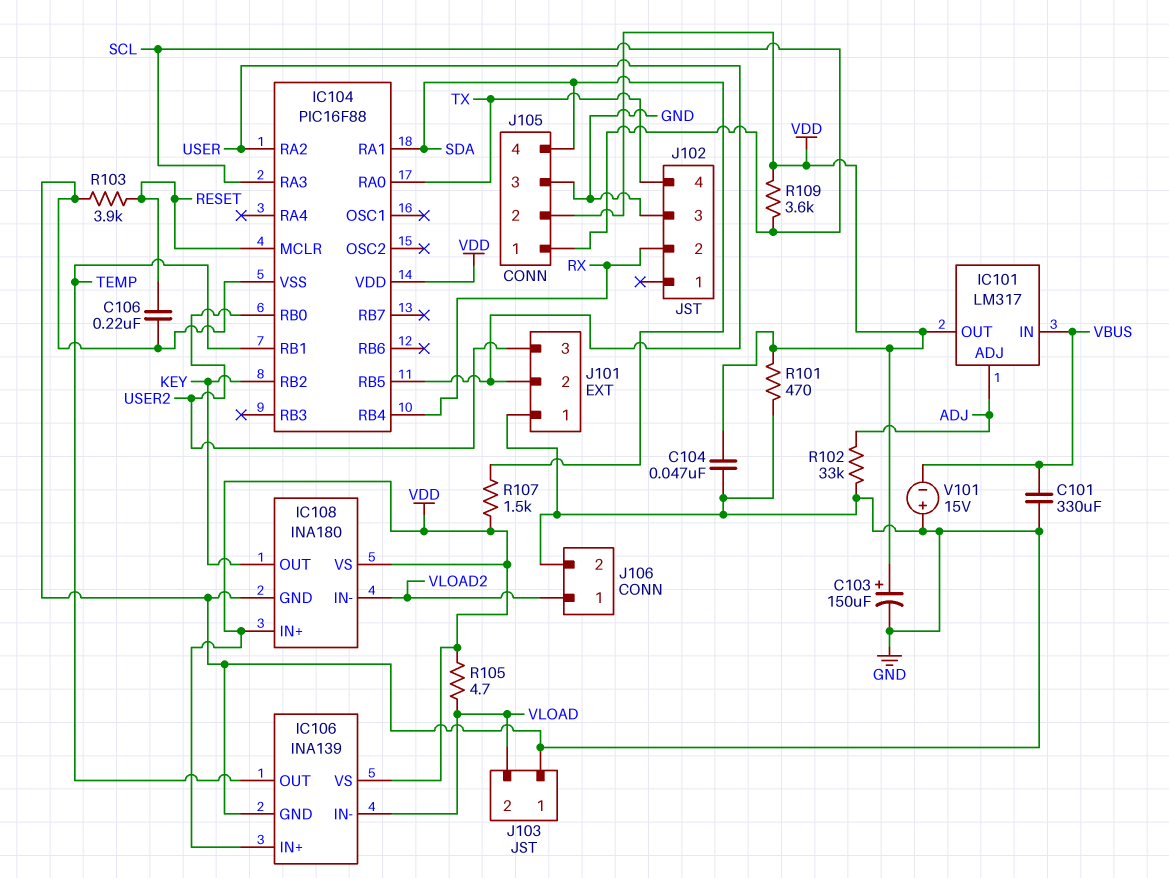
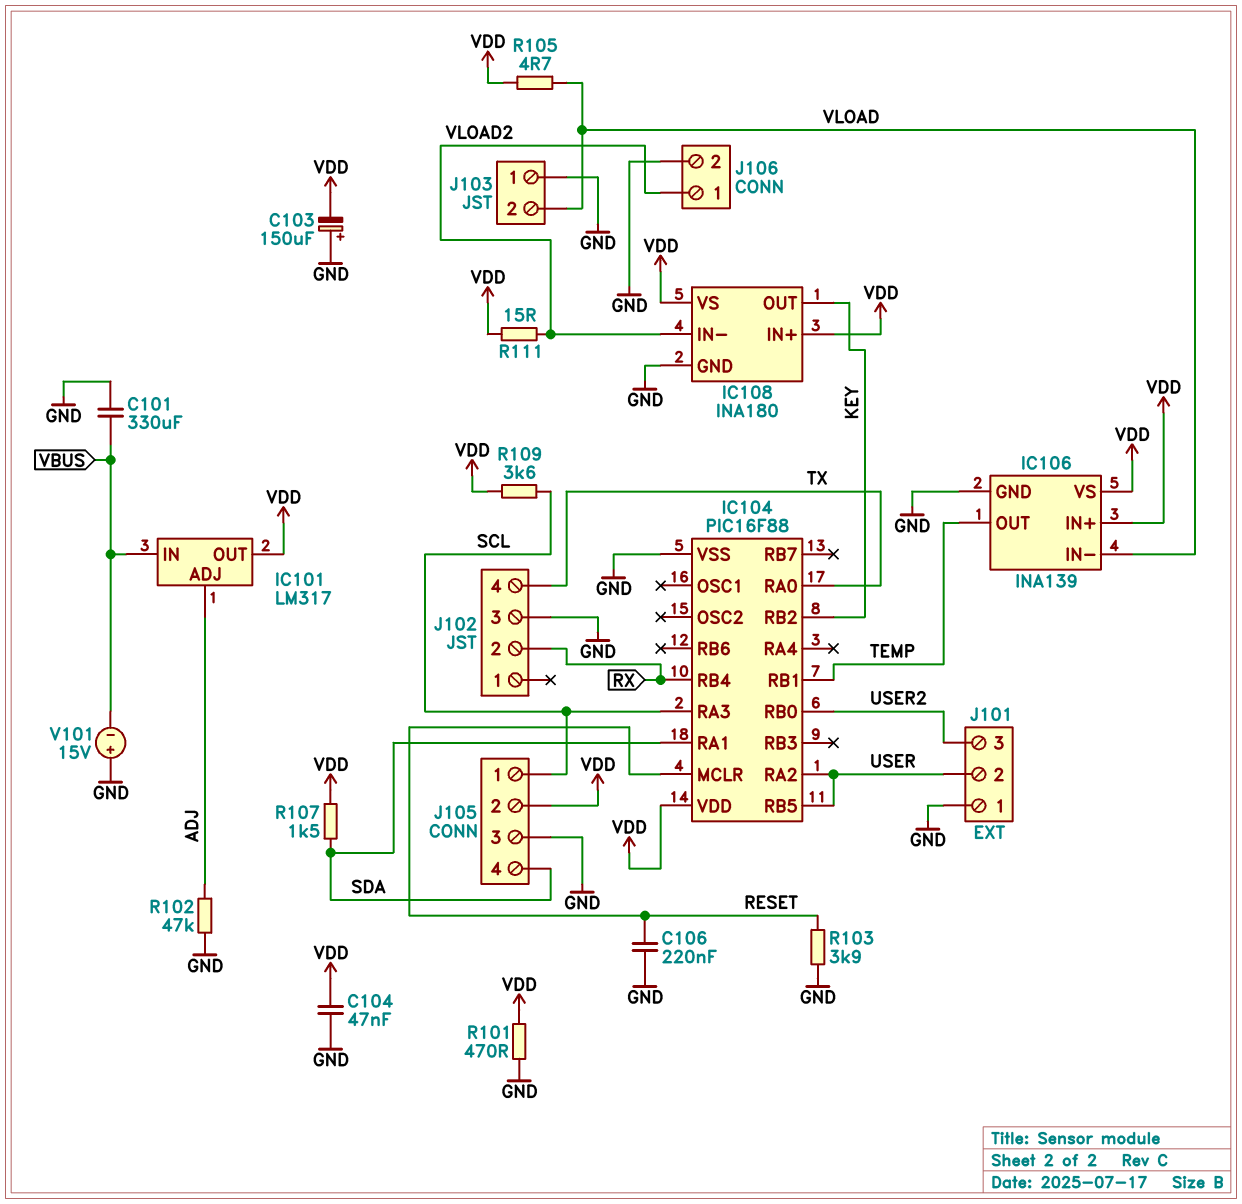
C103: 150uF (plus VDD, minus GND) -> 150uF (plus GND, minus VDD)
R102: 33k (ADJ, GND) -> 47k (ADJ, GND)
R111: none -> 15 (VDD, VLOAD2)

